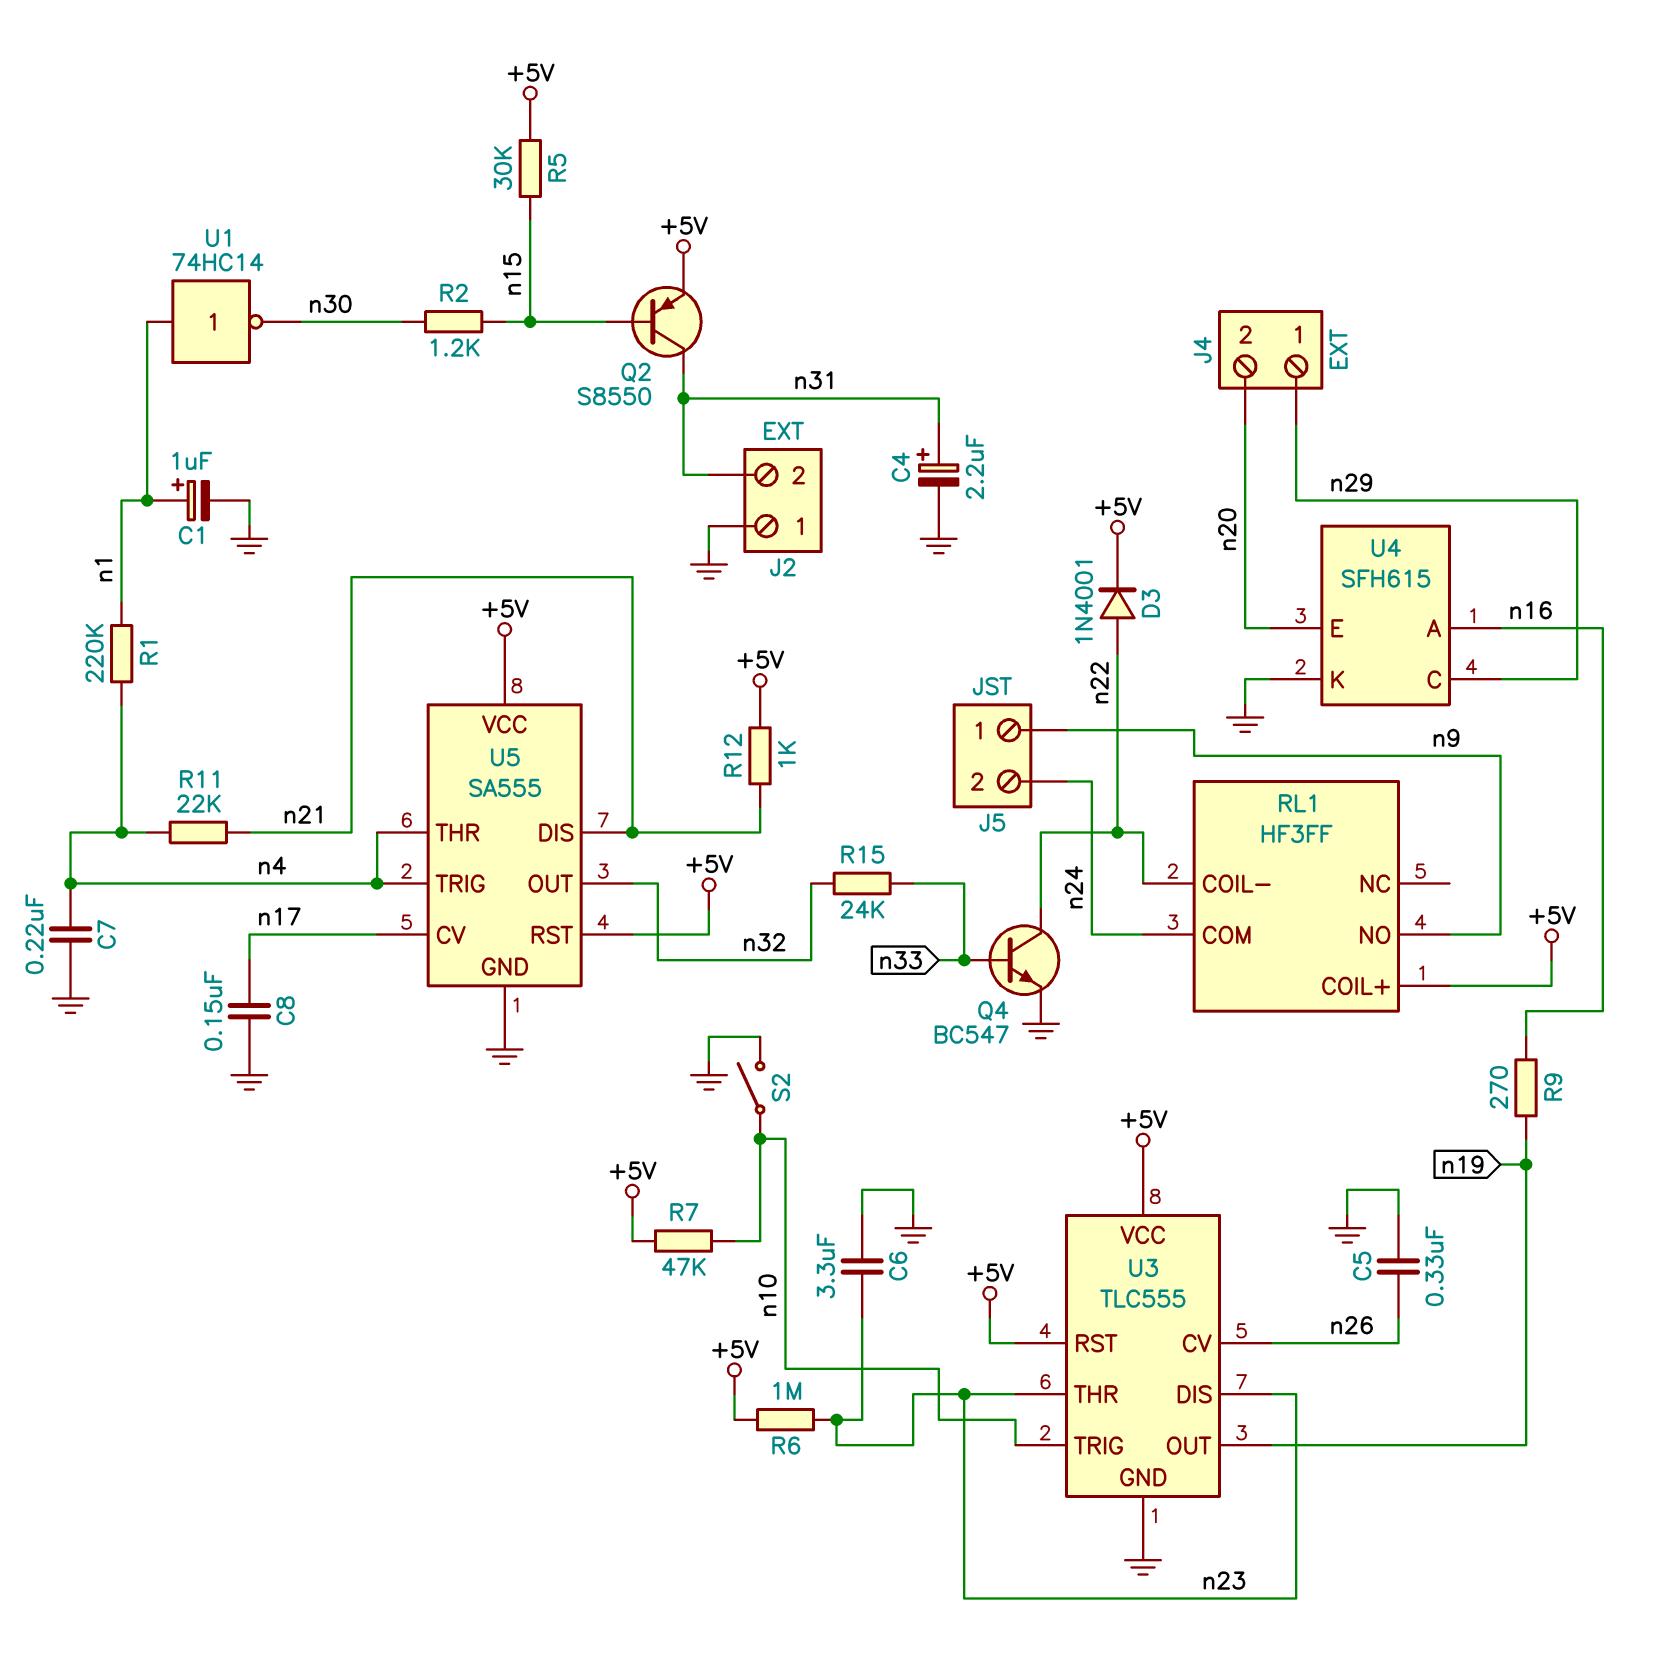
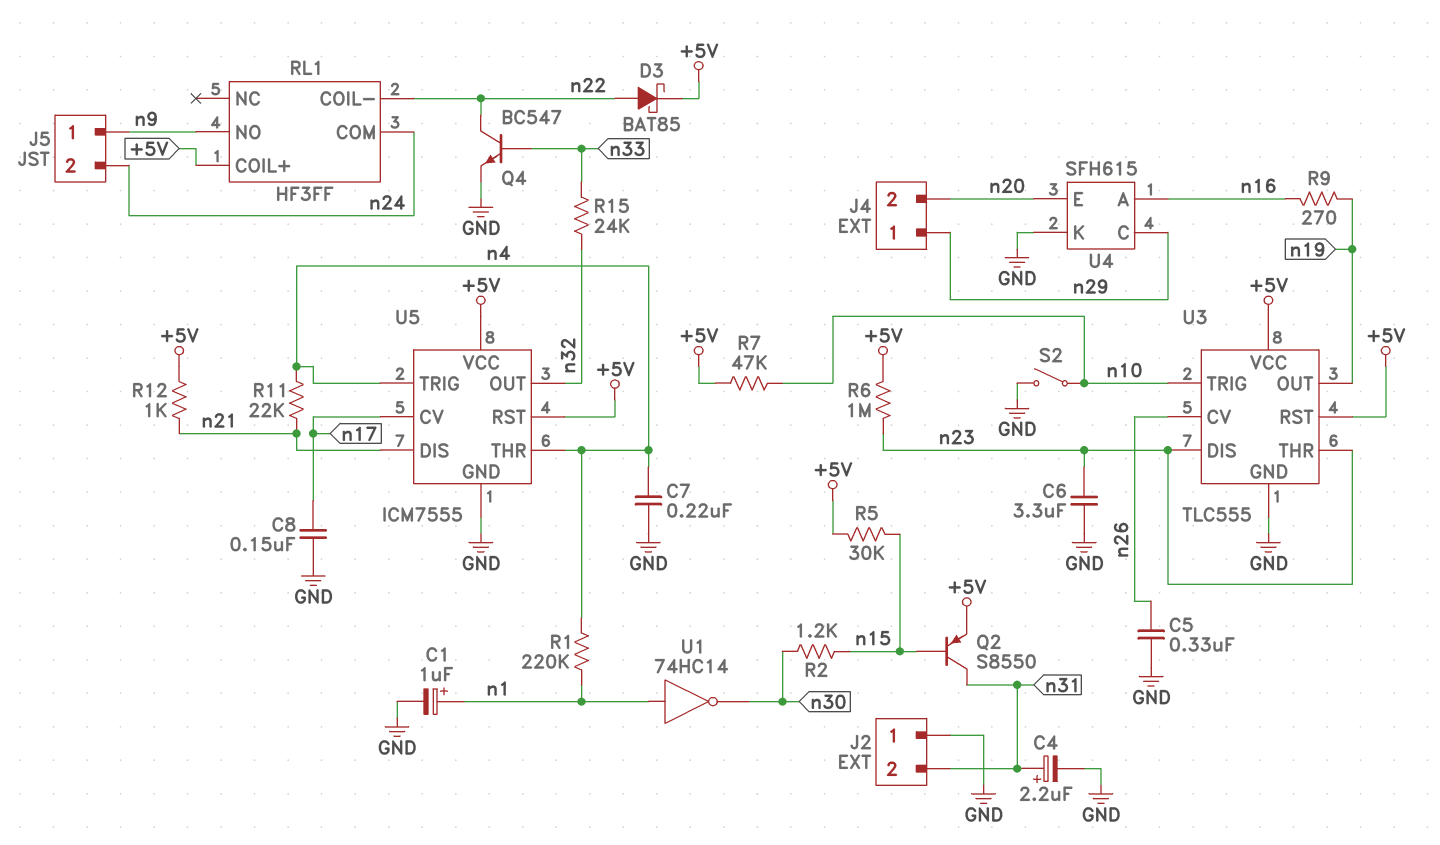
D3: diode 1N4001 (A n22, K +5V) -> schottky BAT85 (A n22, K +5V)
U5: SA555 -> ICM7555

